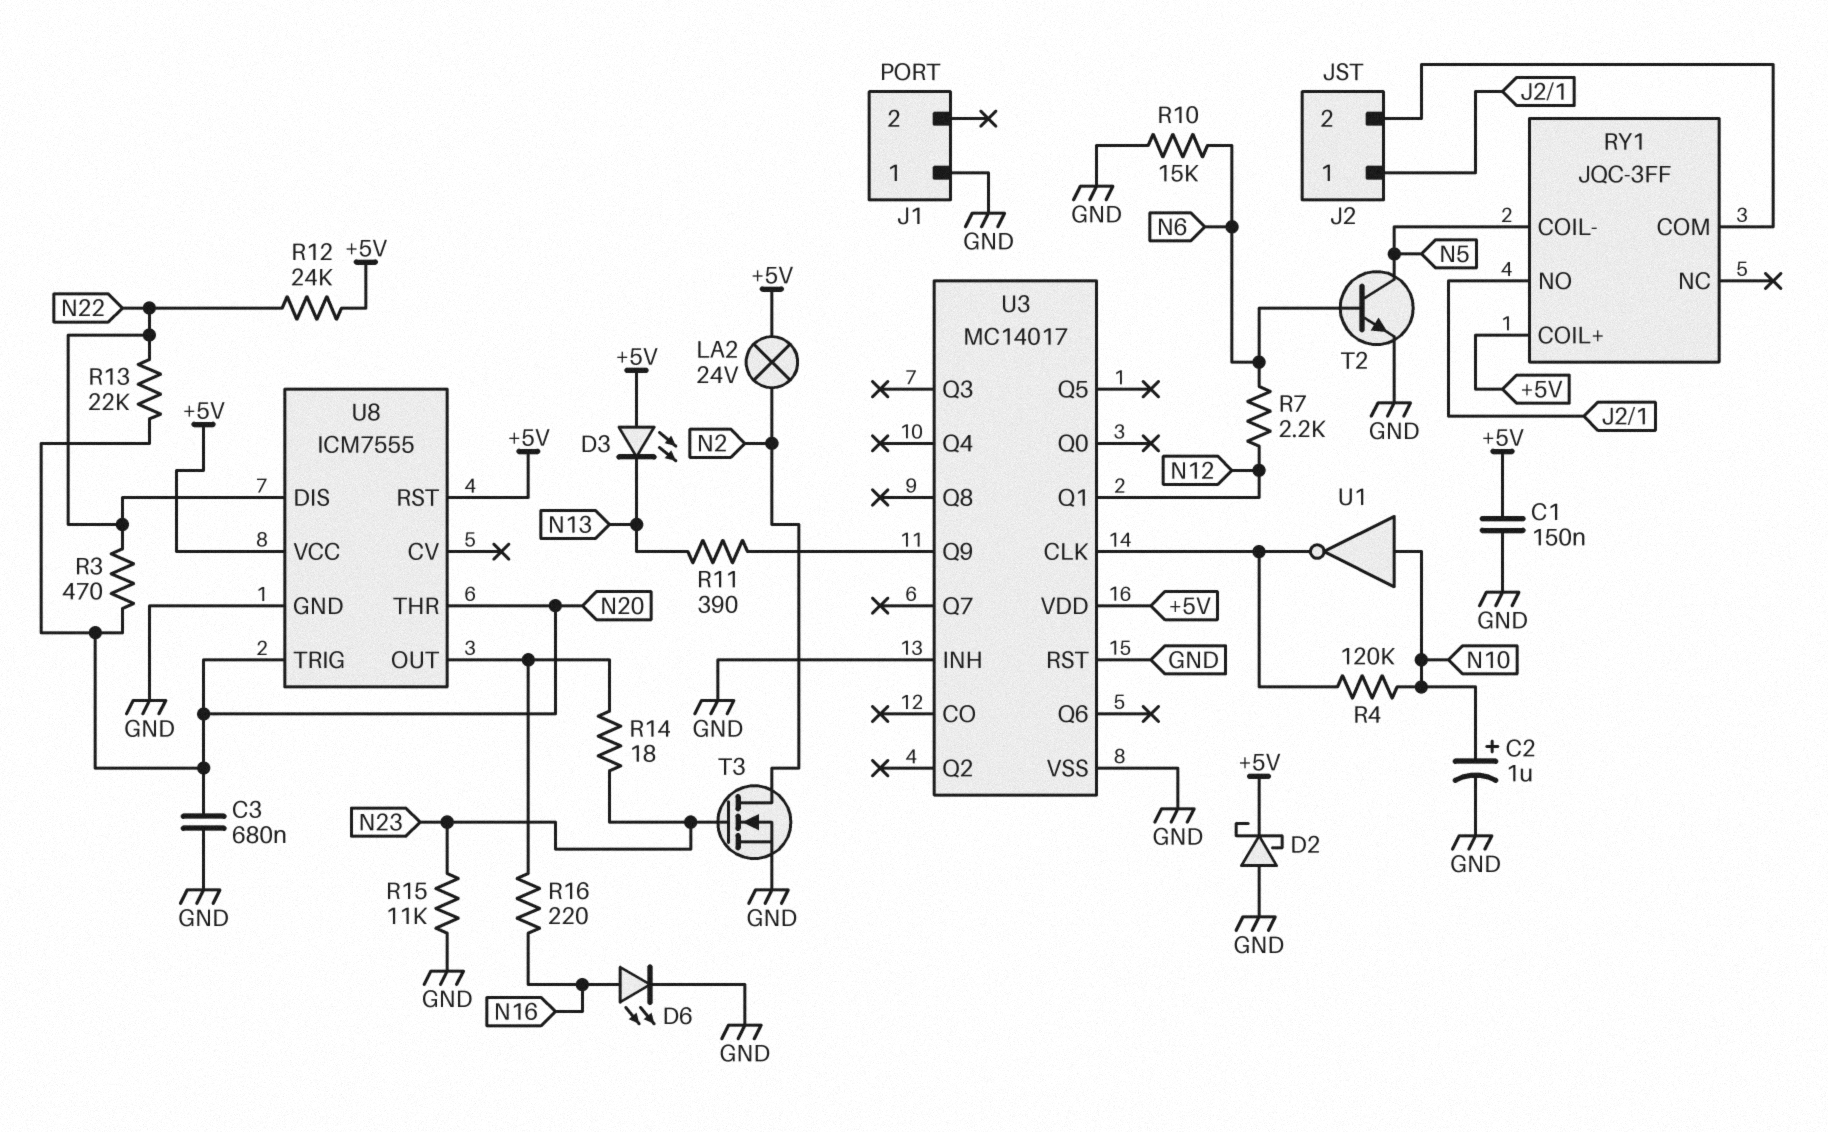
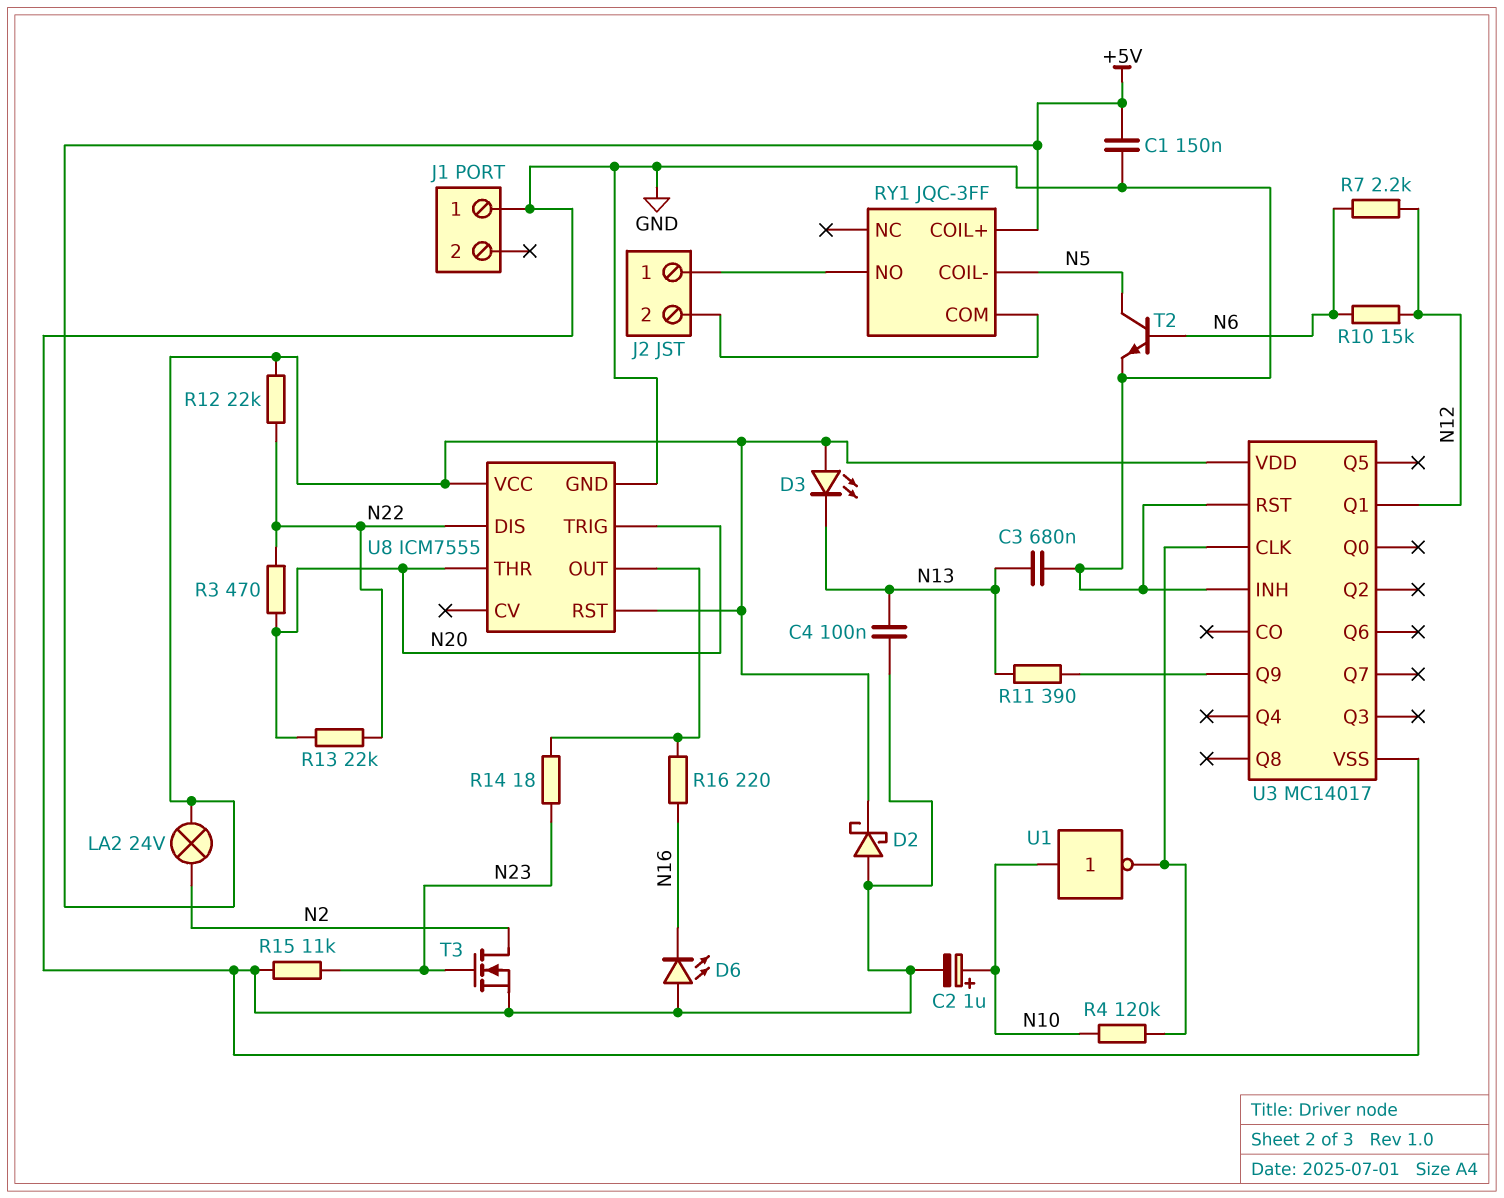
C3: 680nF (GND, N20) -> 680nF (GND, N13)
C4: none -> 100nF (GND, N13)
D6: LED (A N16, K GND) -> LED (A GND, K N16)
R10: 15k (GND, N6) -> 15k (N6, N12)
R12: 24k (+5V, N22) -> 22k (+5V, N22)

